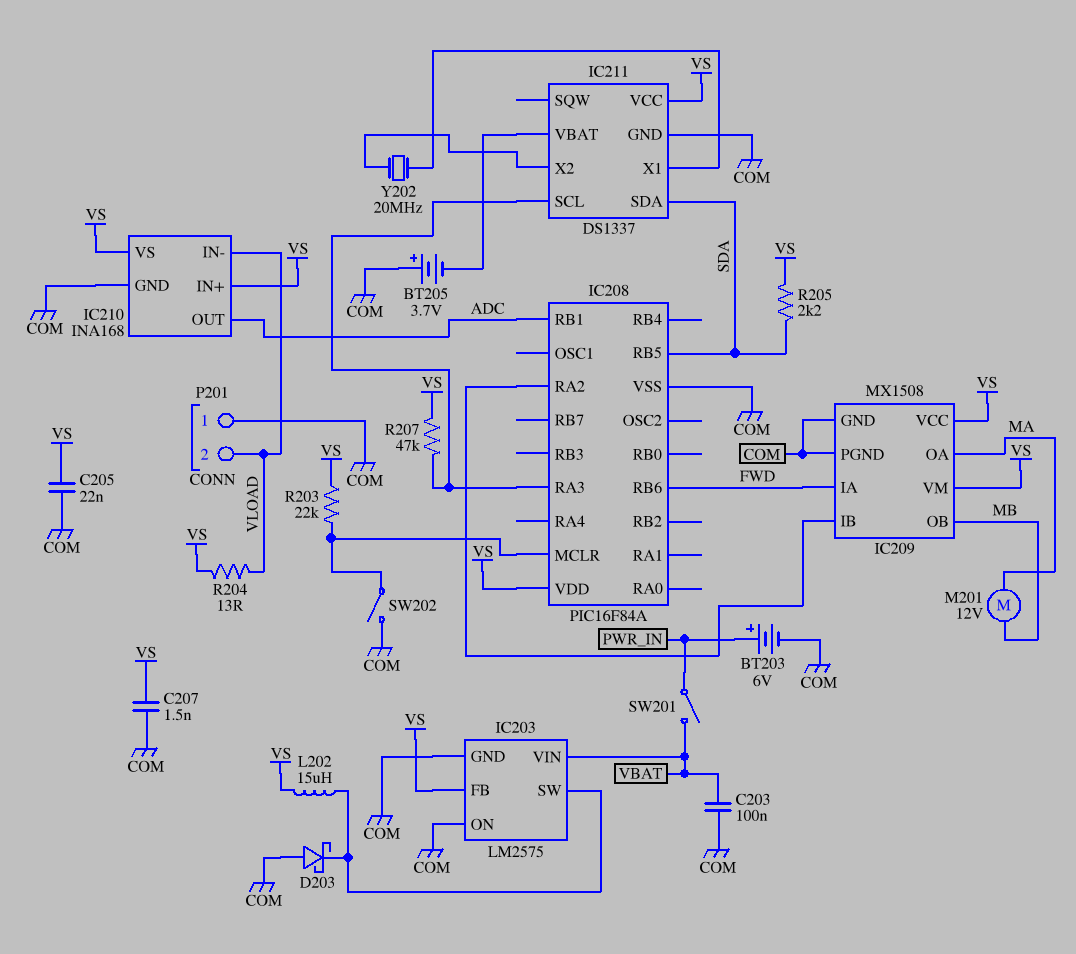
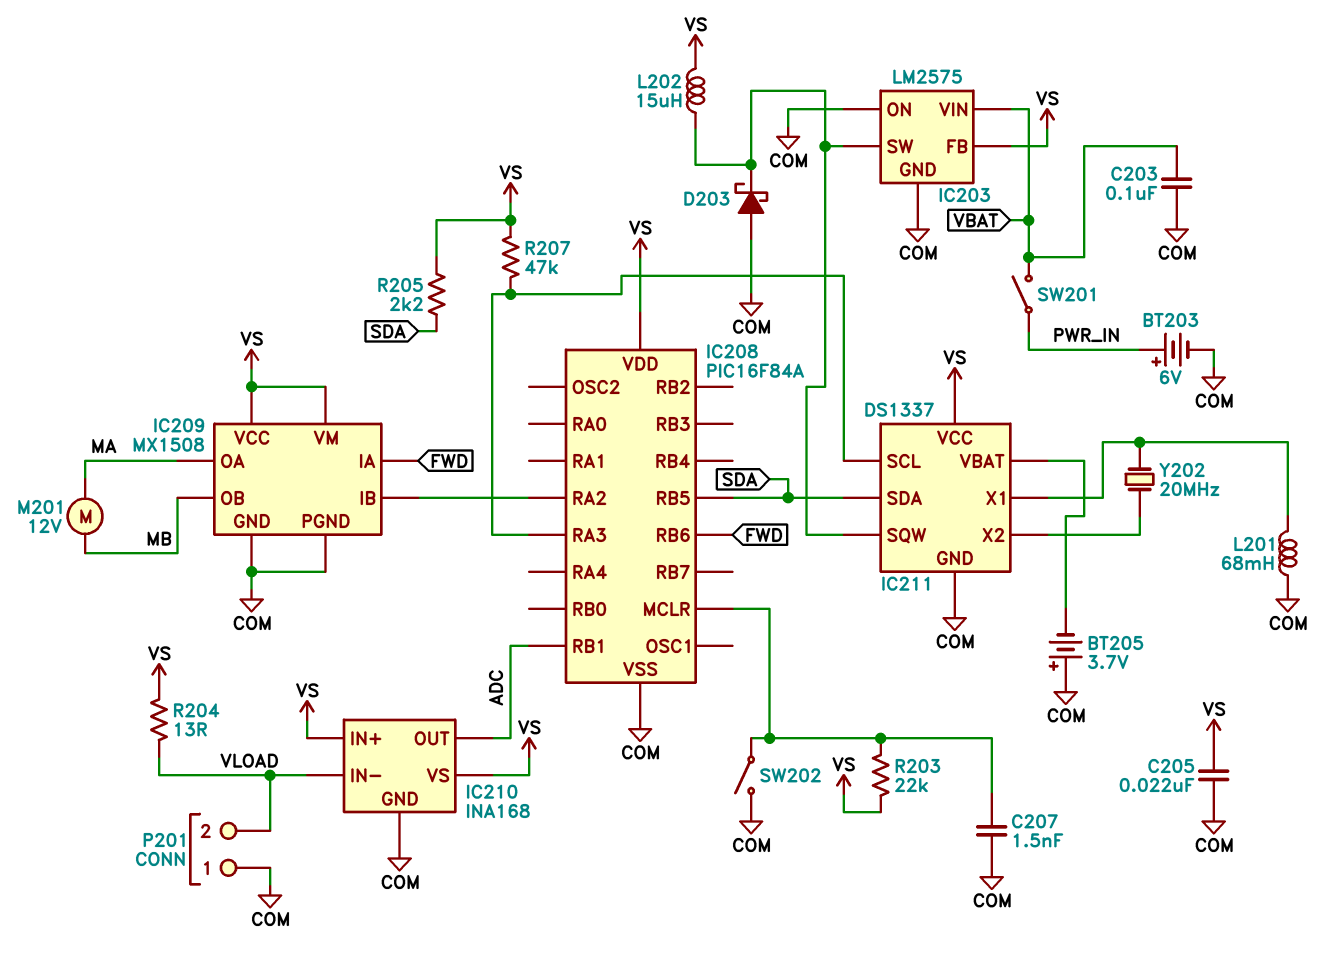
C207: 1.5nF (COM, VS) -> 1.5nF (COM, IC208/MCLR)
IC211 pin SQW: none -> IC203/SW
L201: none -> 68mH (COM, IC211/X1)

